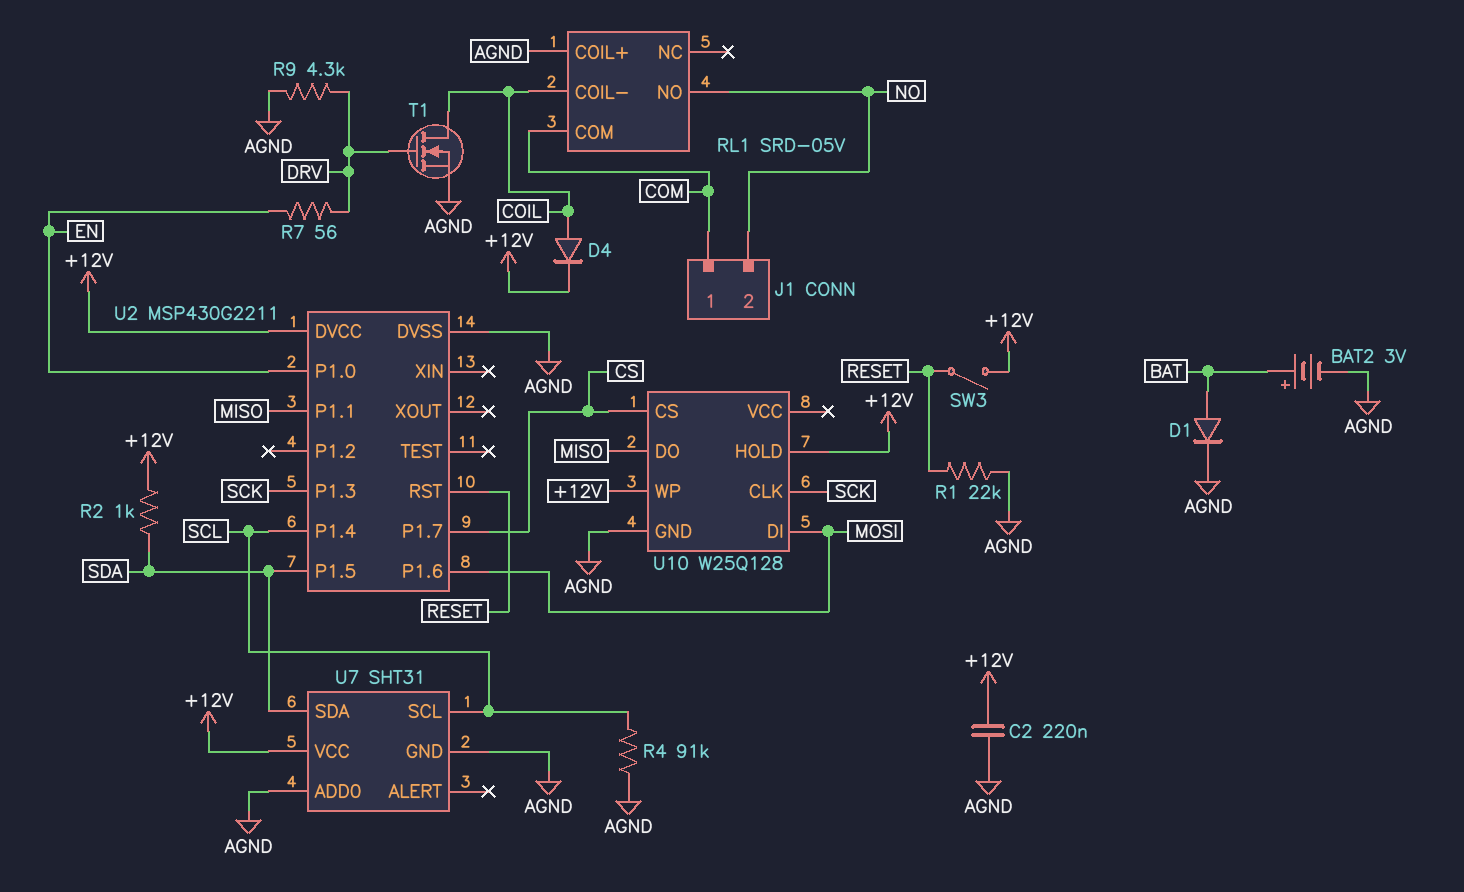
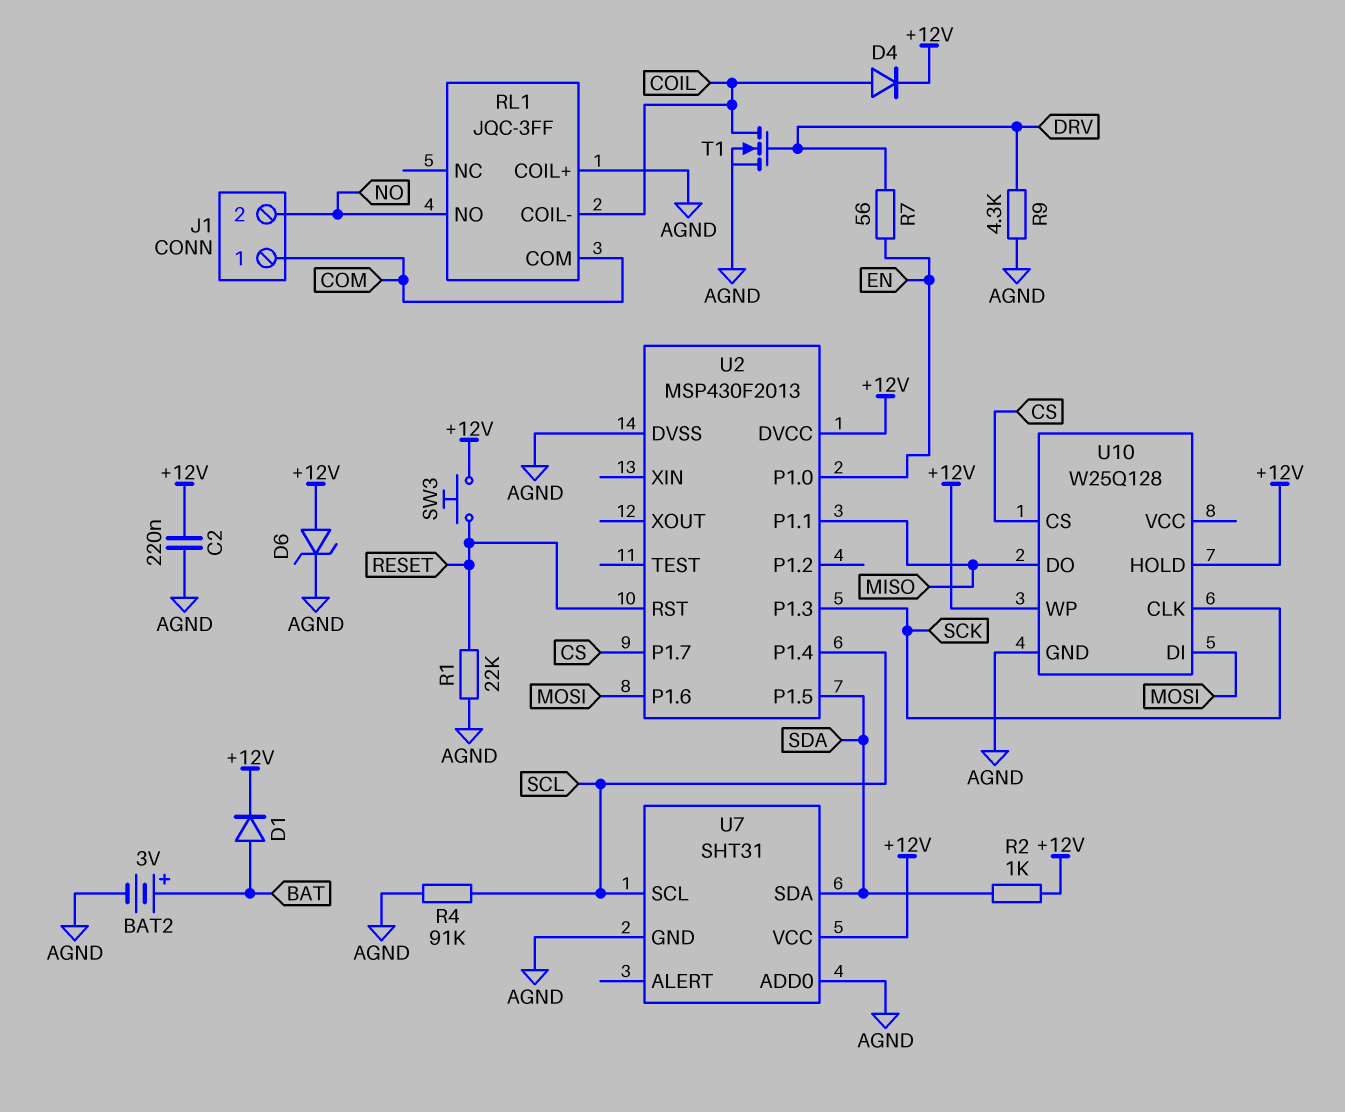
D1: diode (A BAT, K AGND) -> diode (A BAT, K +12V)
D6: none -> zener (A +12V, K AGND)
RL1: SRD-05V -> JQC-3FF
SW3: switch (+12V, RESET) -> button (+12V, RESET)
U2: MSP430G2211 -> MSP430F2013

